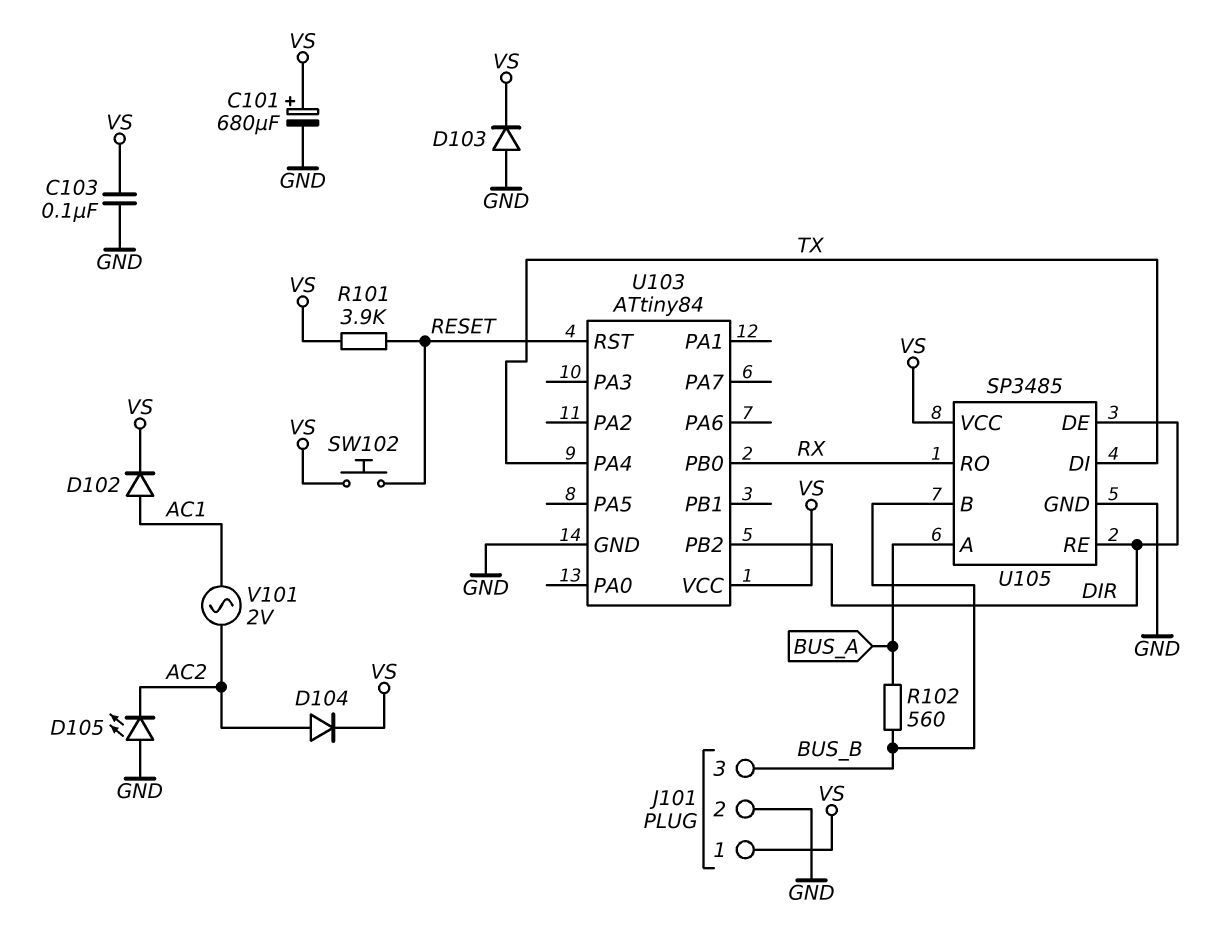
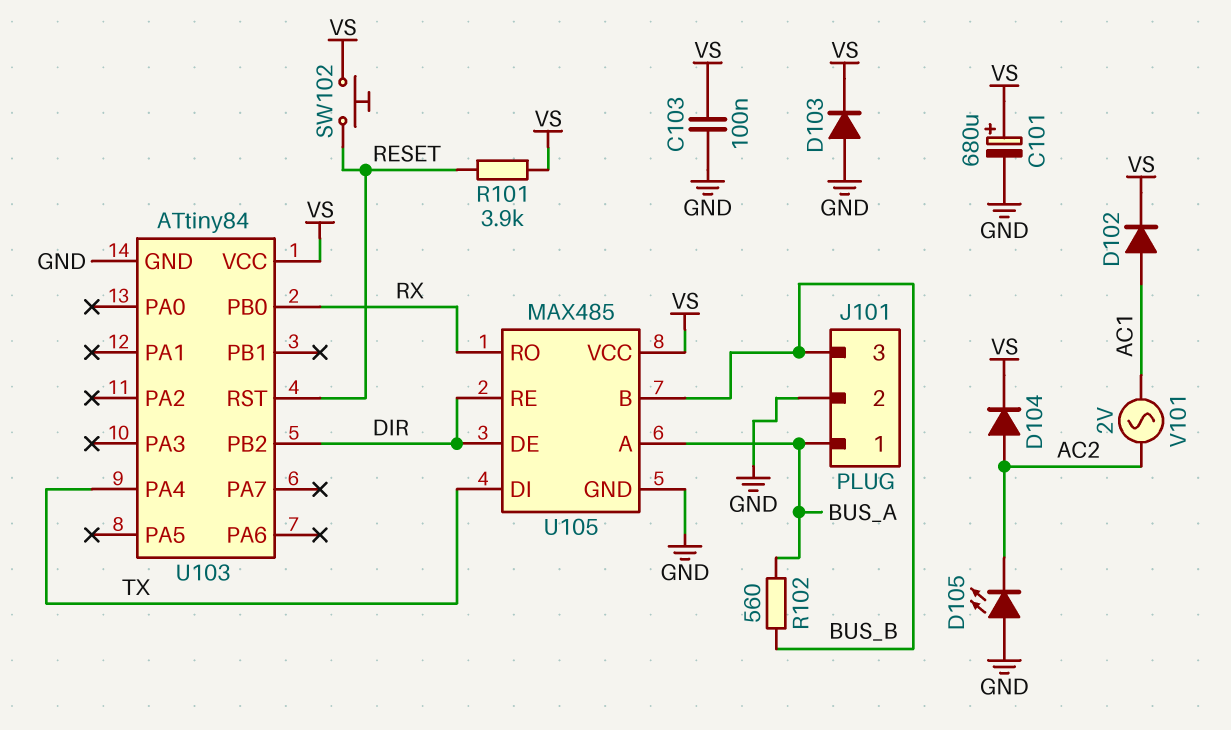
J101 pin 1: VS -> BUS_A
U105: SP3485 -> MAX485

